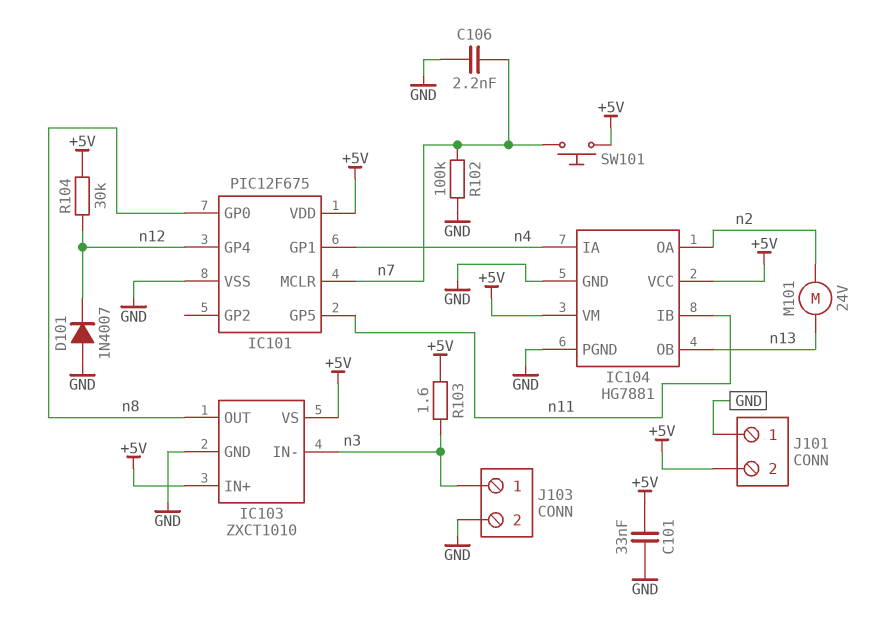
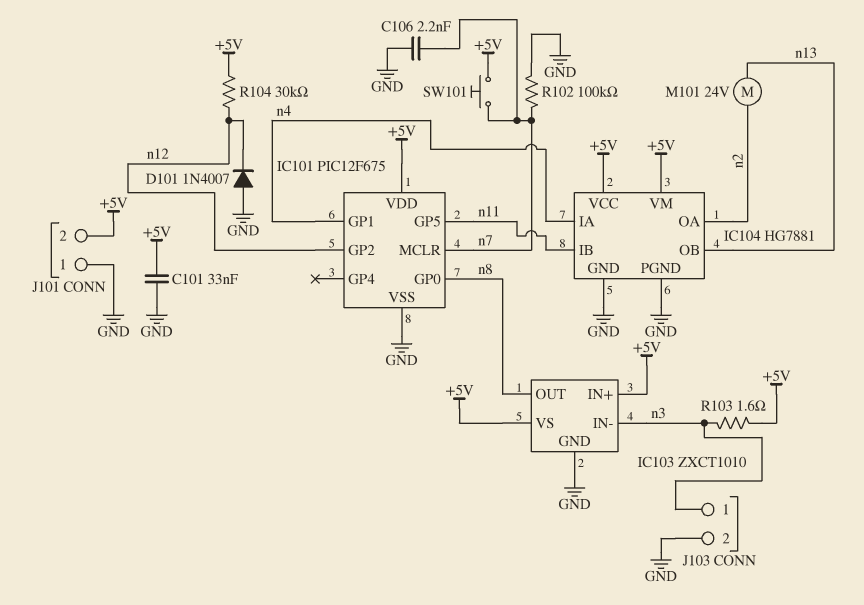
IC101 pin GP2: none -> n12
IC101 pin GP4: n12 -> none

